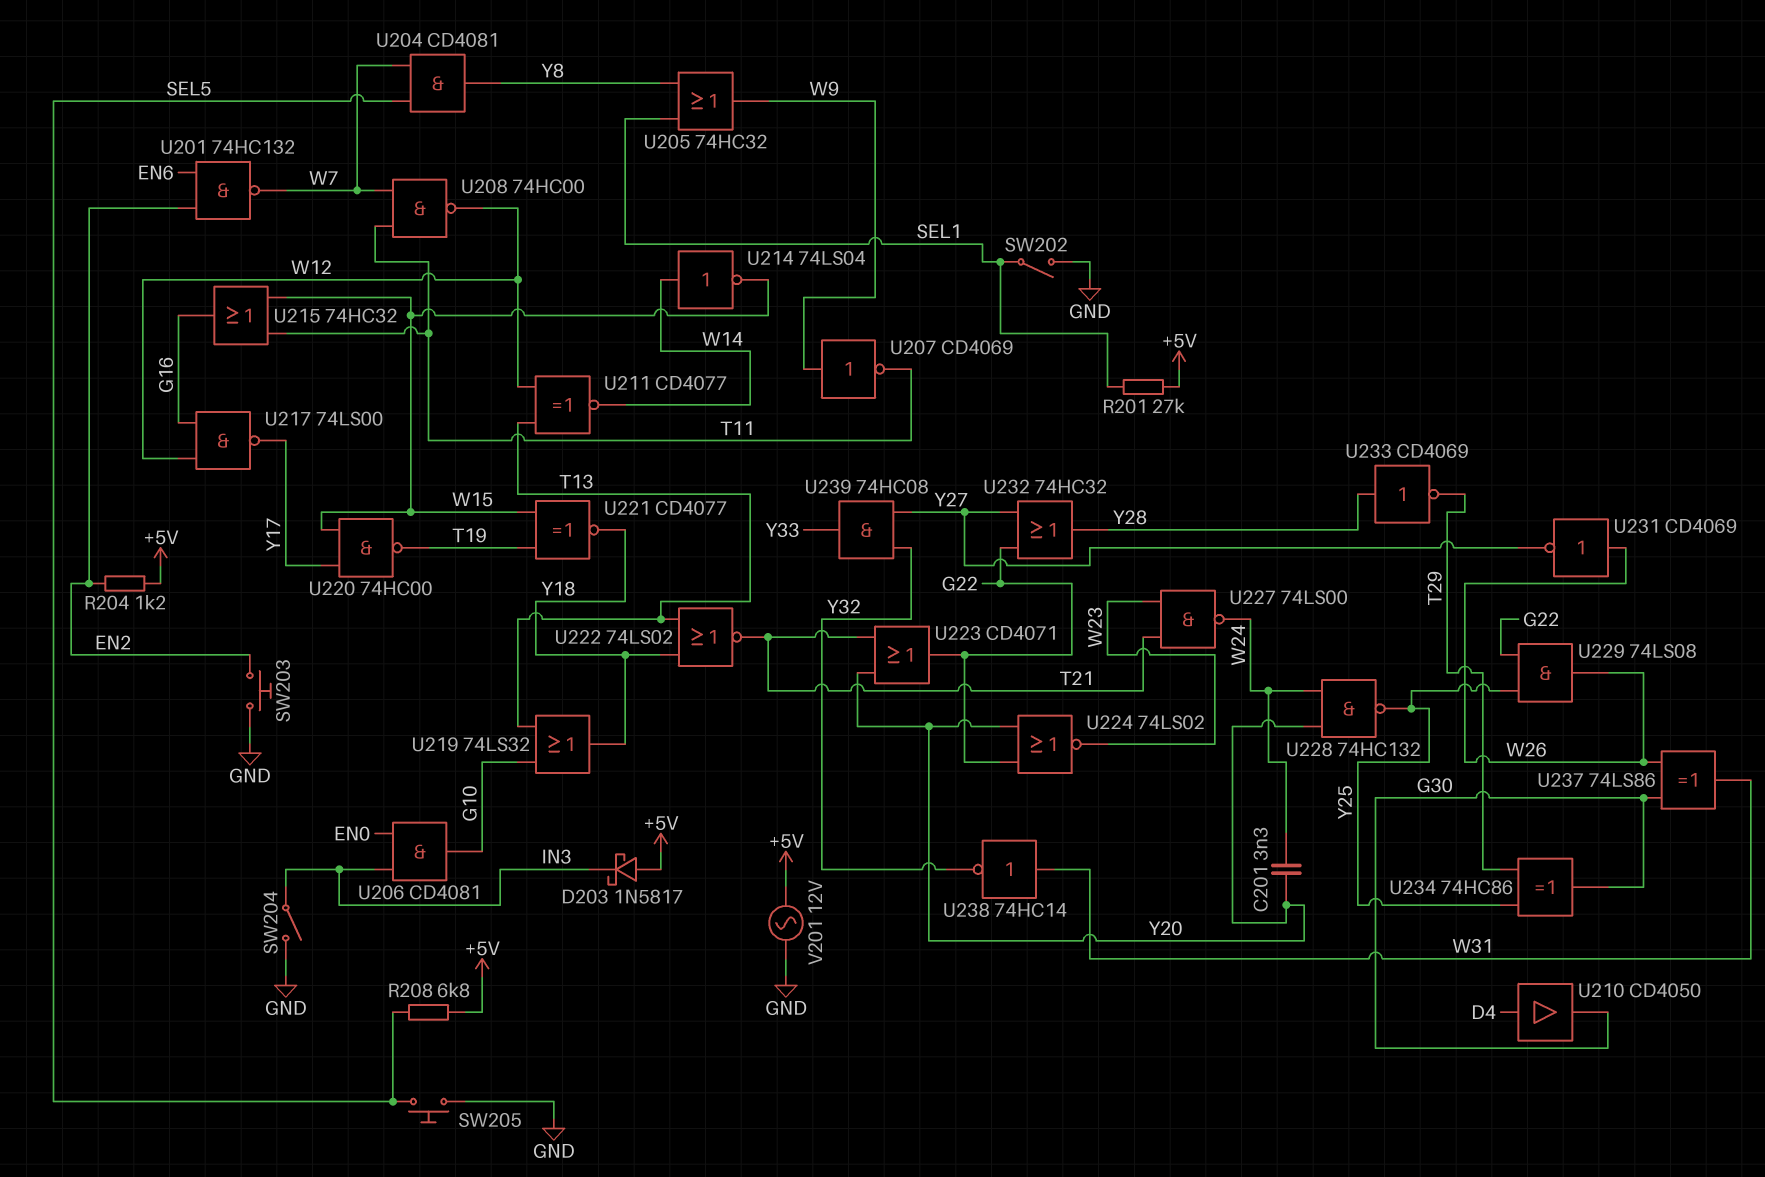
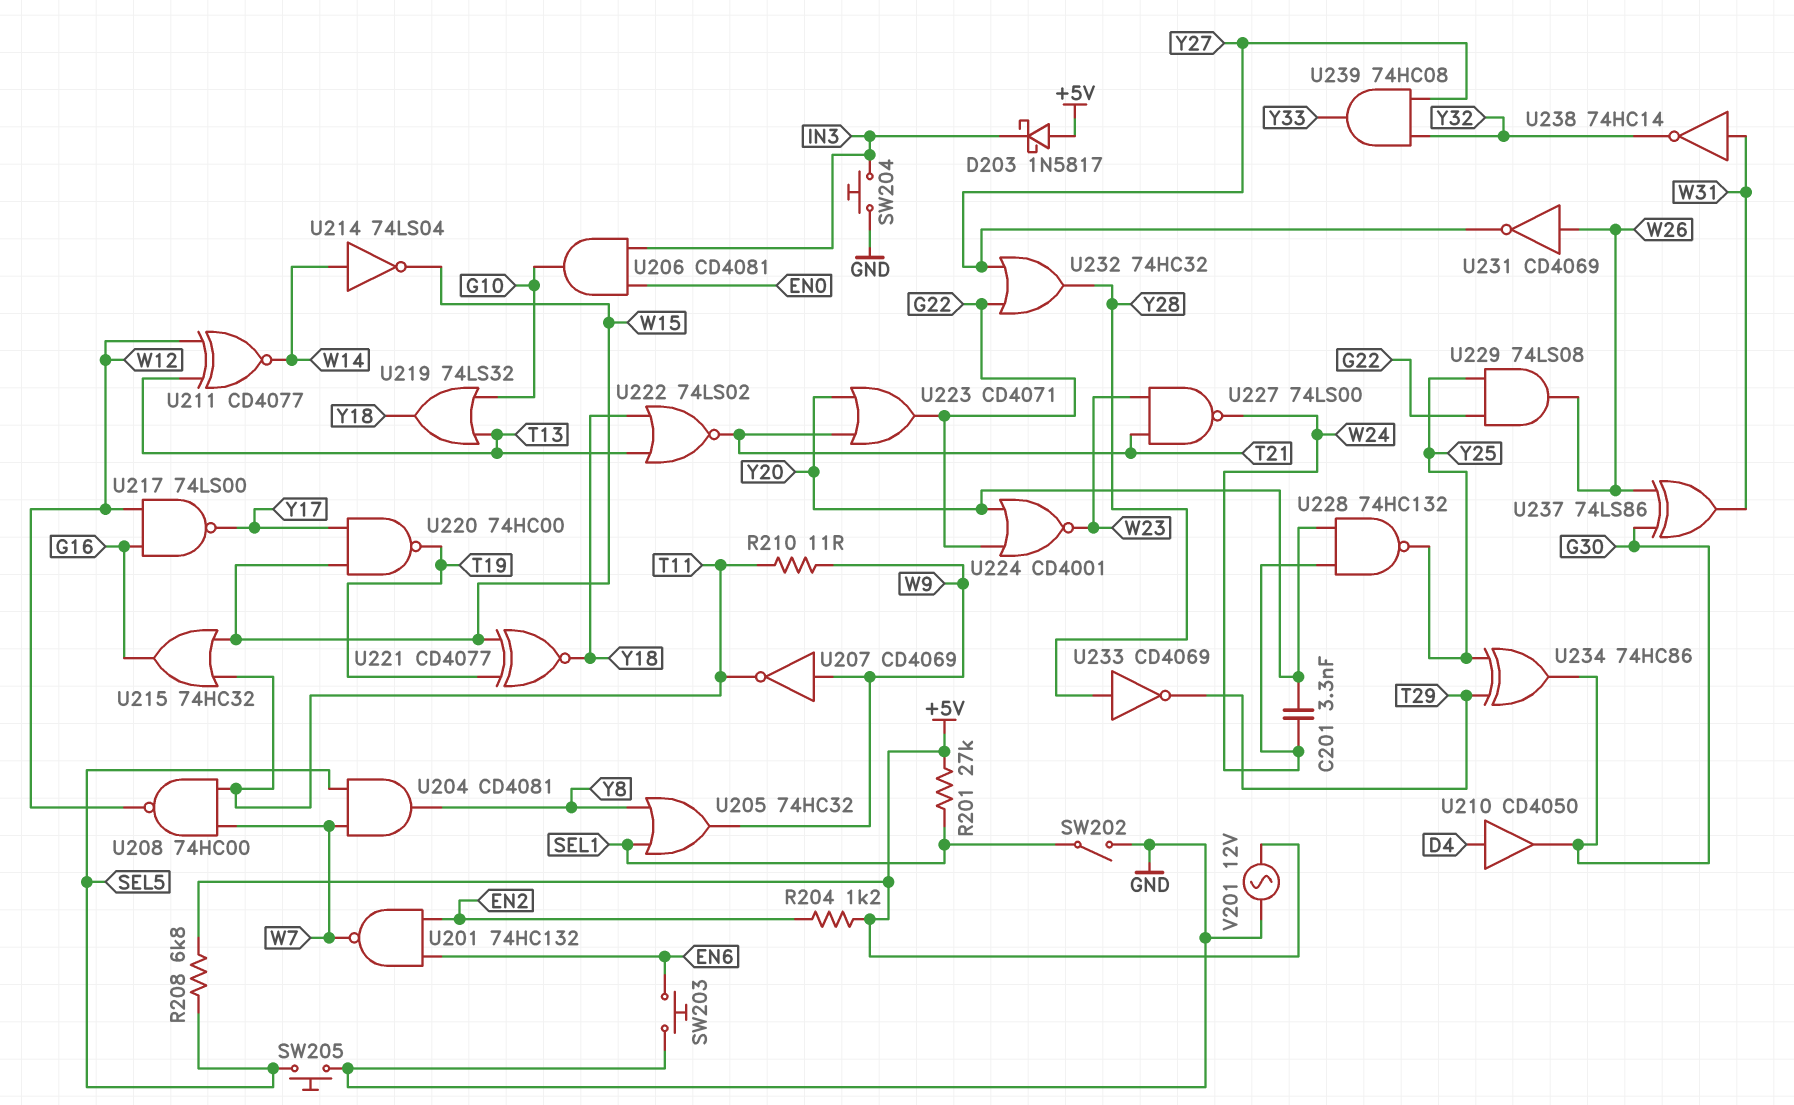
R210: none -> 11 (T11, W9)
SW203: button (EN2, GND) -> button (EN6, GND)
SW204: switch (GND, IN3) -> button (GND, IN3)
U224: NOR 74LS02 (in G22, in Y20, out W23) -> NOR CD4001 (in G22, in Y20, out W23)

